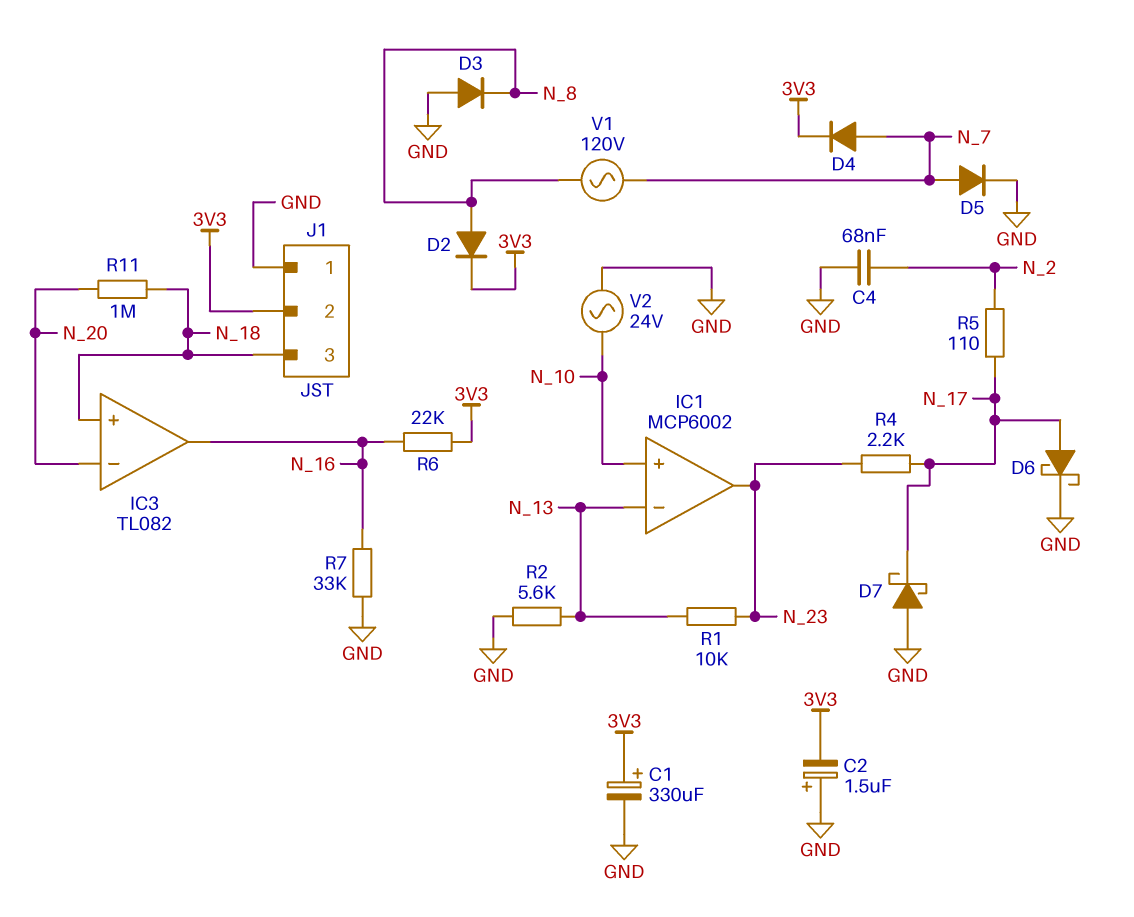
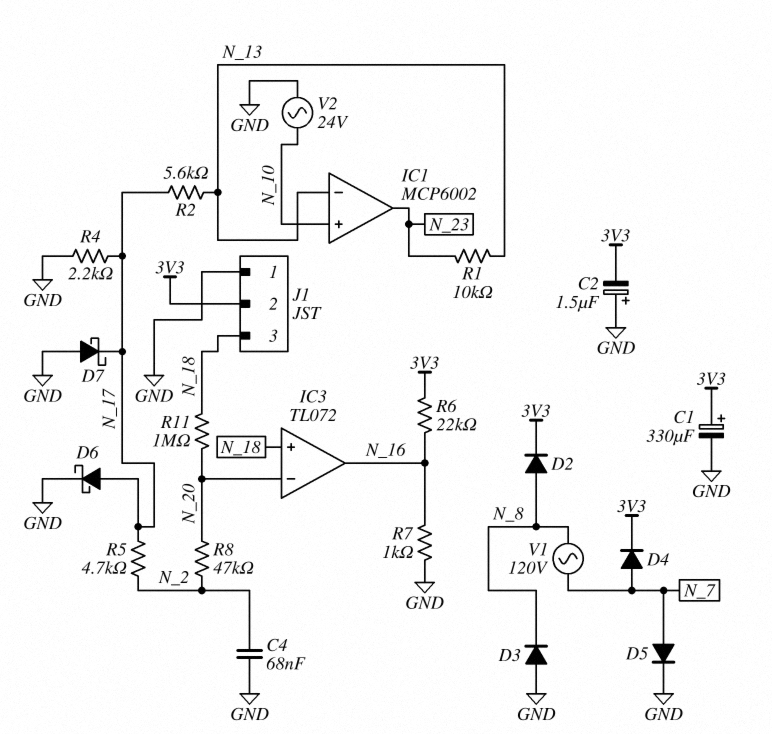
IC3: TL082 -> TL072
R2: 5.6k (GND, N_13) -> 5.6k (N_13, N_17)
R4: 2.2k (N_17, N_23) -> 2.2k (GND, N_17)
R5: 110 (N_2, N_17) -> 4.7k (N_2, N_17)
R7: 33k (GND, N_16) -> 1k (GND, N_16)
R8: none -> 47k (N_2, N_20)

